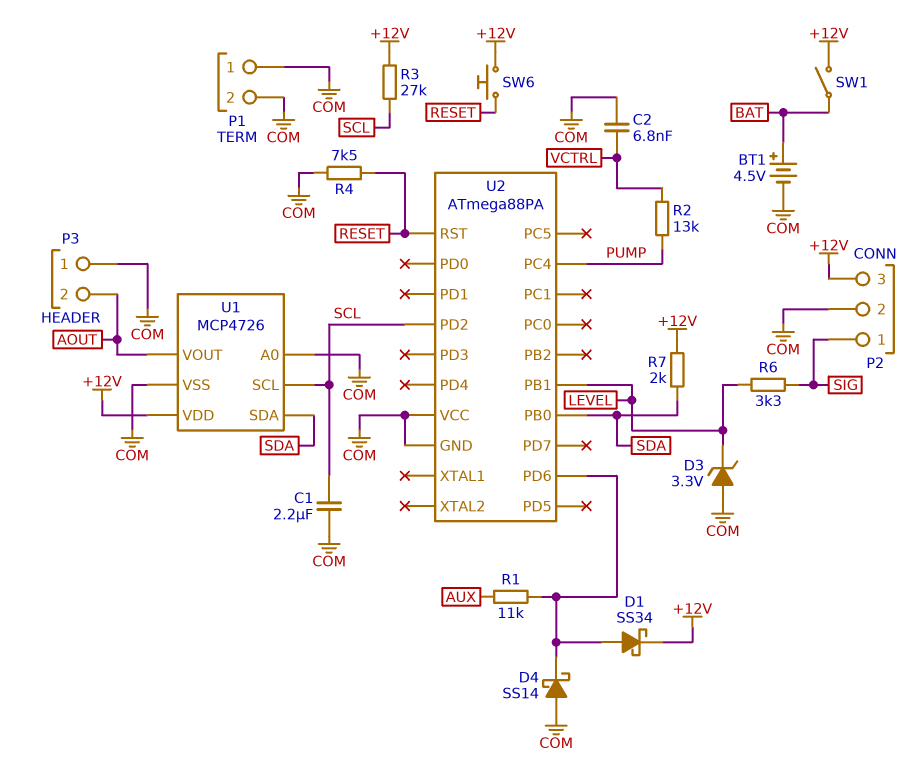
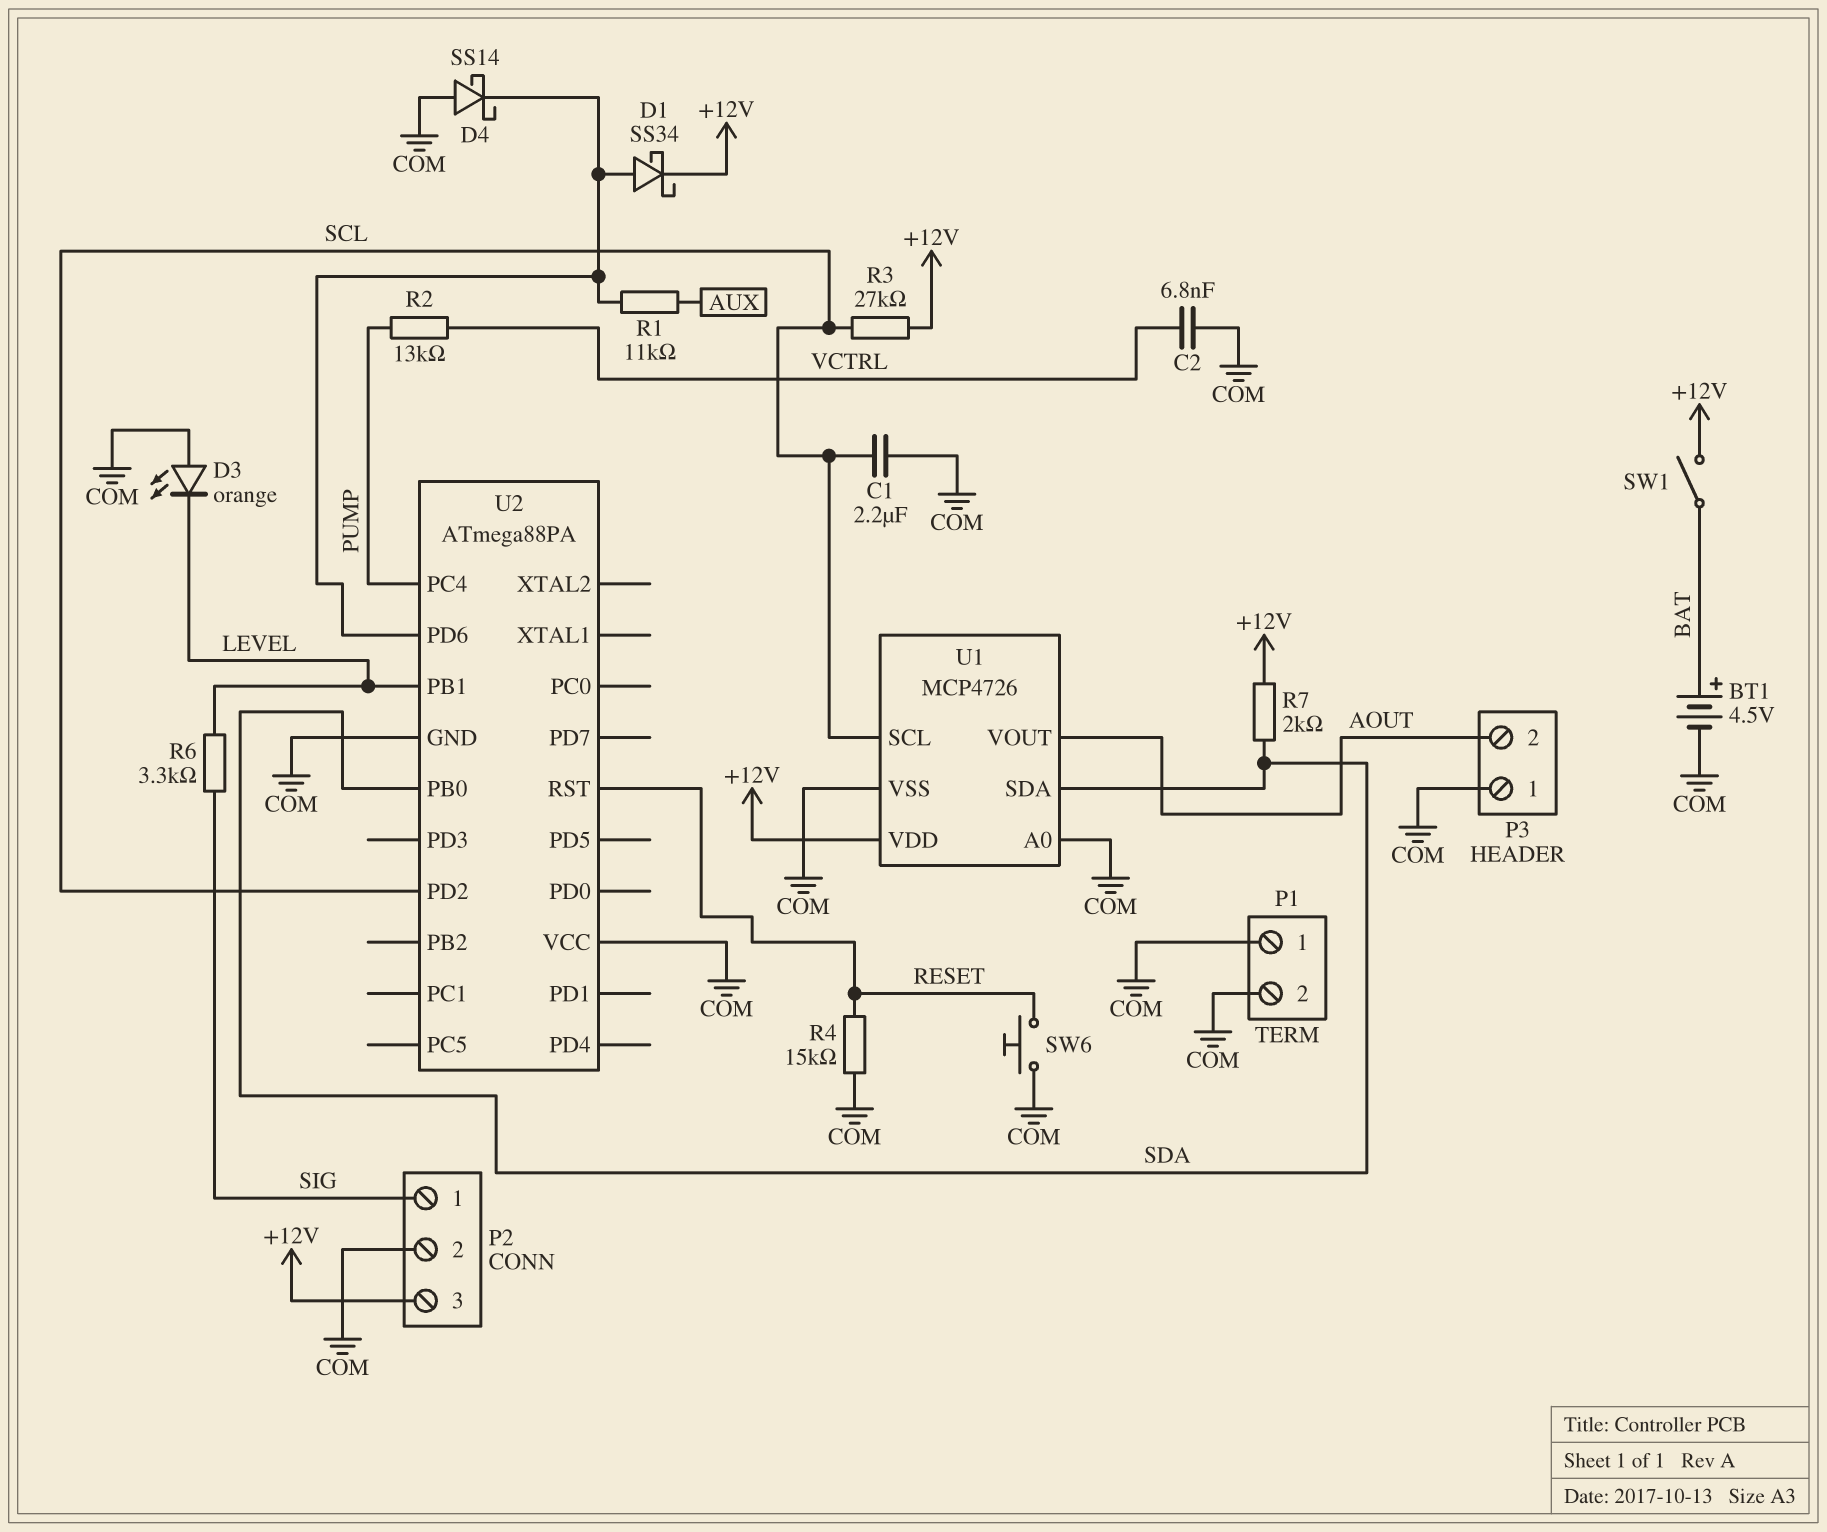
D3: zener 3.3V (A COM, K LEVEL) -> LED orange (A COM, K LEVEL)
R4: 7.5k (COM, RESET) -> 15k (COM, RESET)
SW6: button (+12V, RESET) -> button (COM, RESET)

